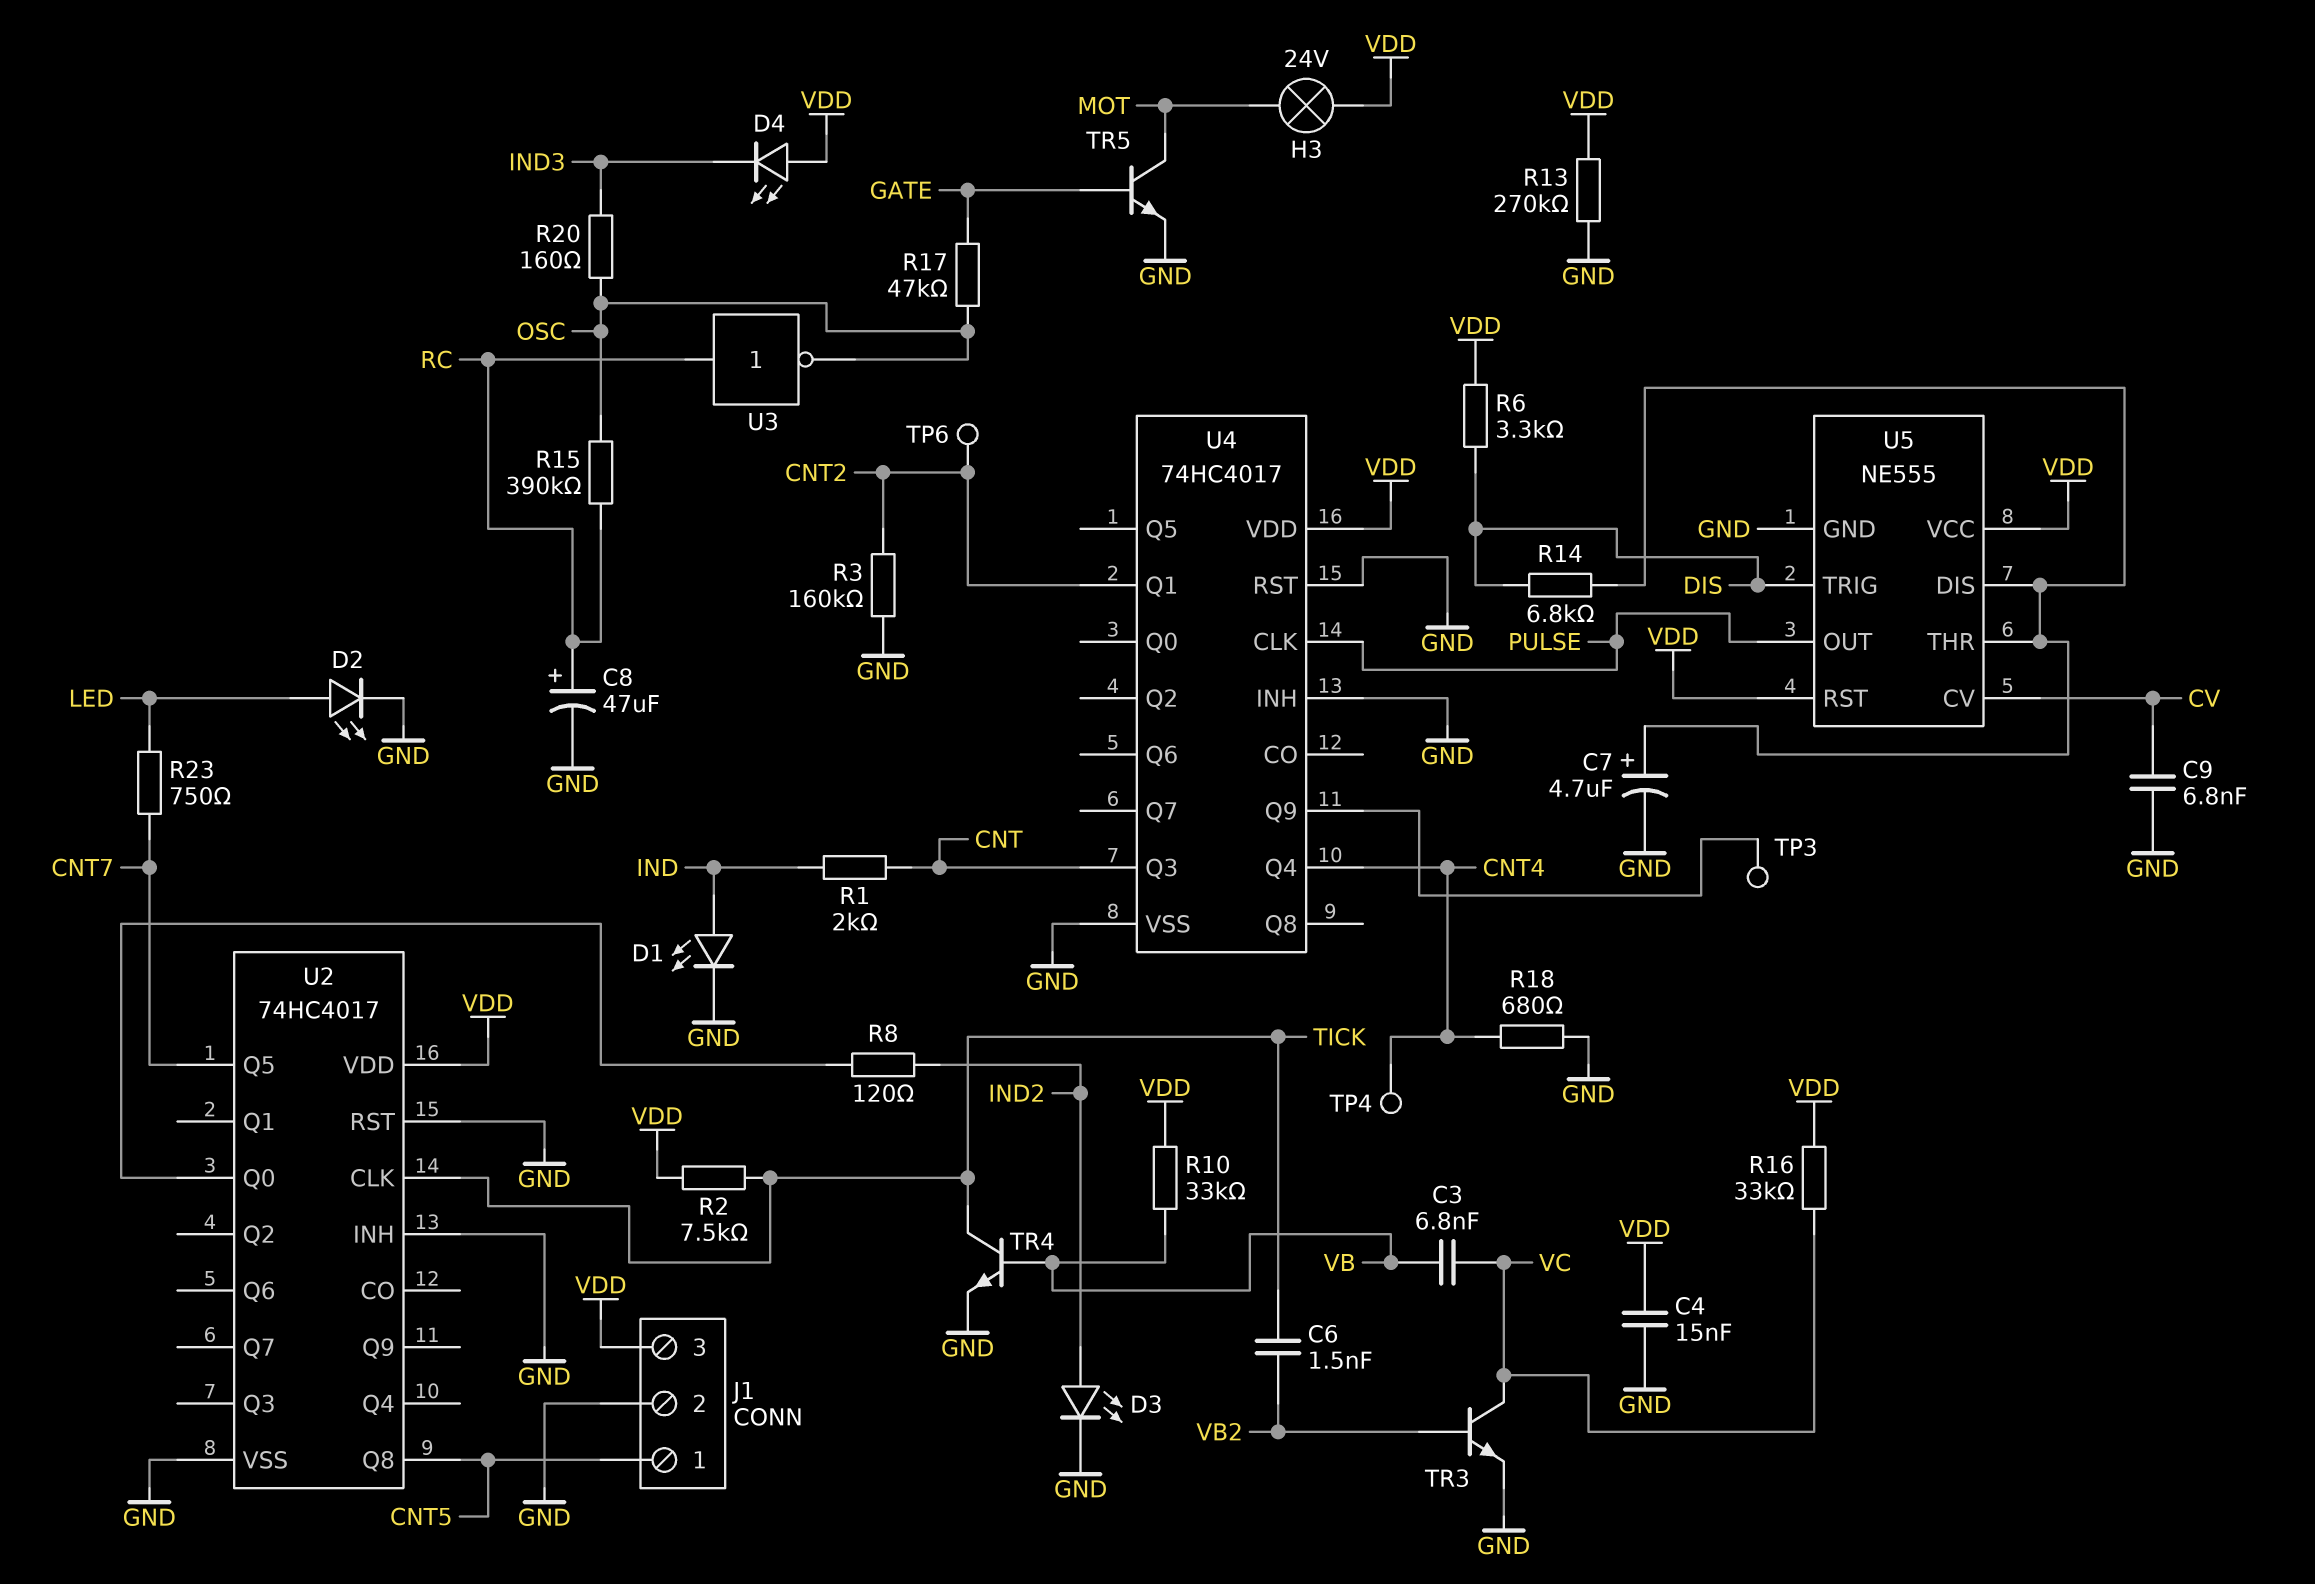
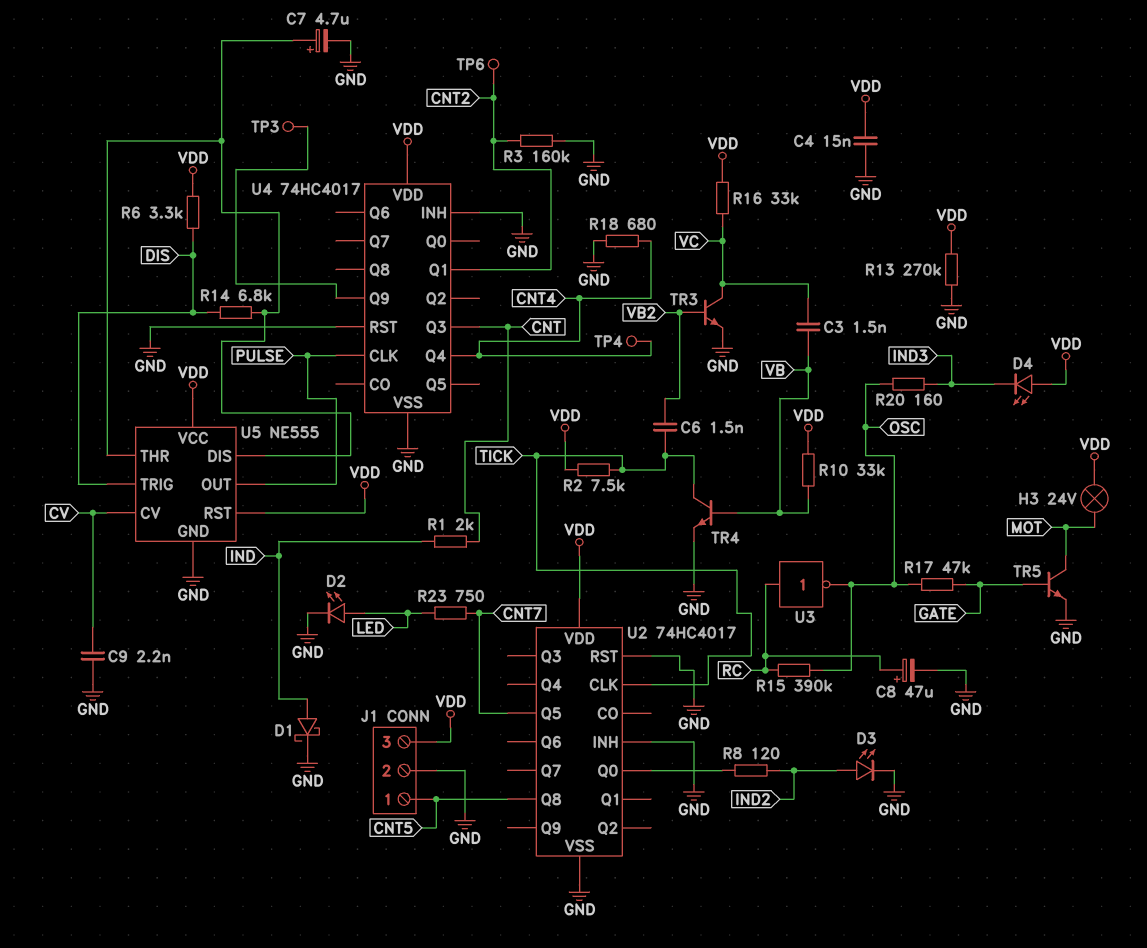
C3: 6.8nF (VB, VC) -> 1.5nF (VB, VC)
C9: 6.8nF (CV, GND) -> 2.2nF (CV, GND)
D1: LED (A IND, K GND) -> schottky (A IND, K GND)

